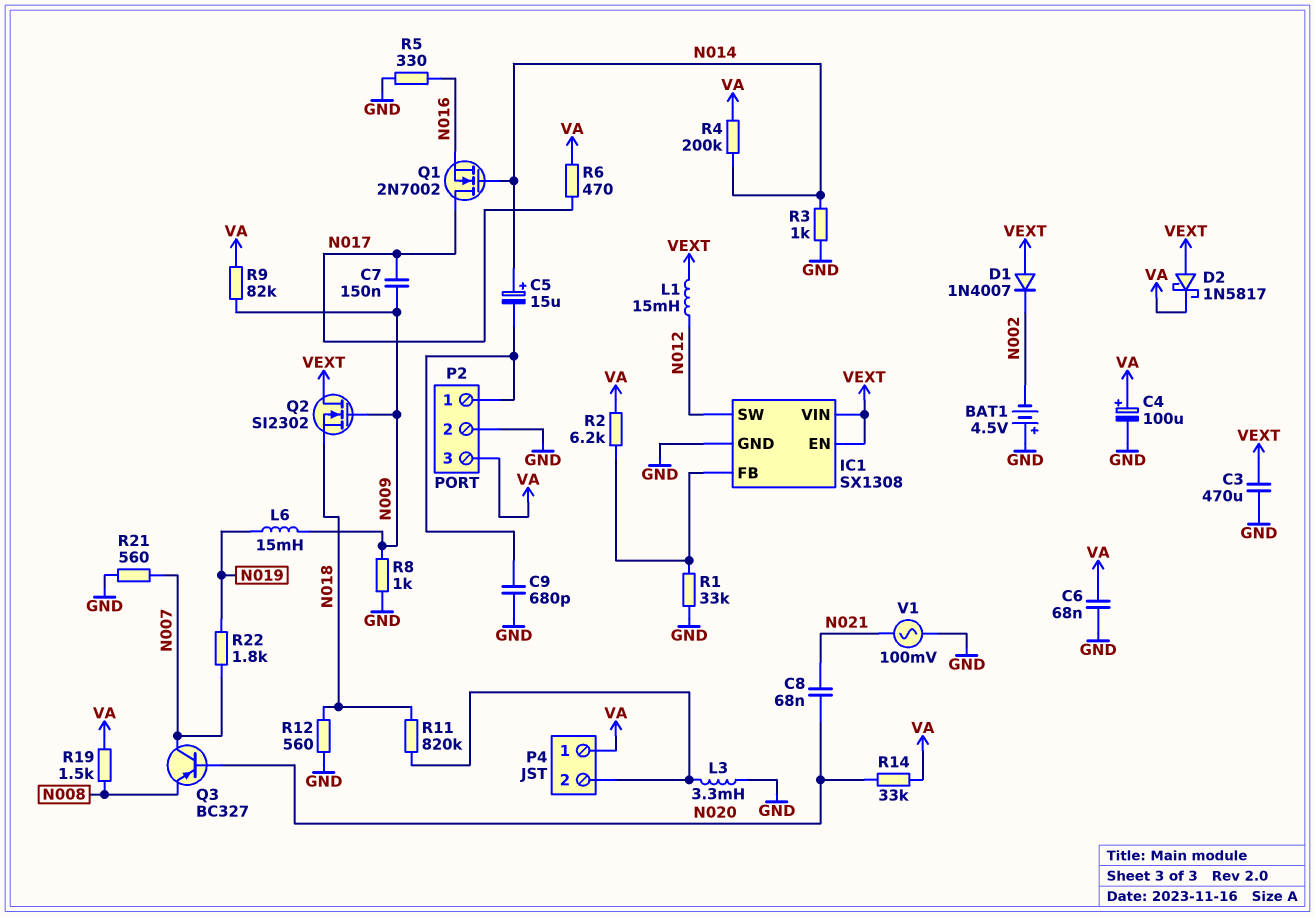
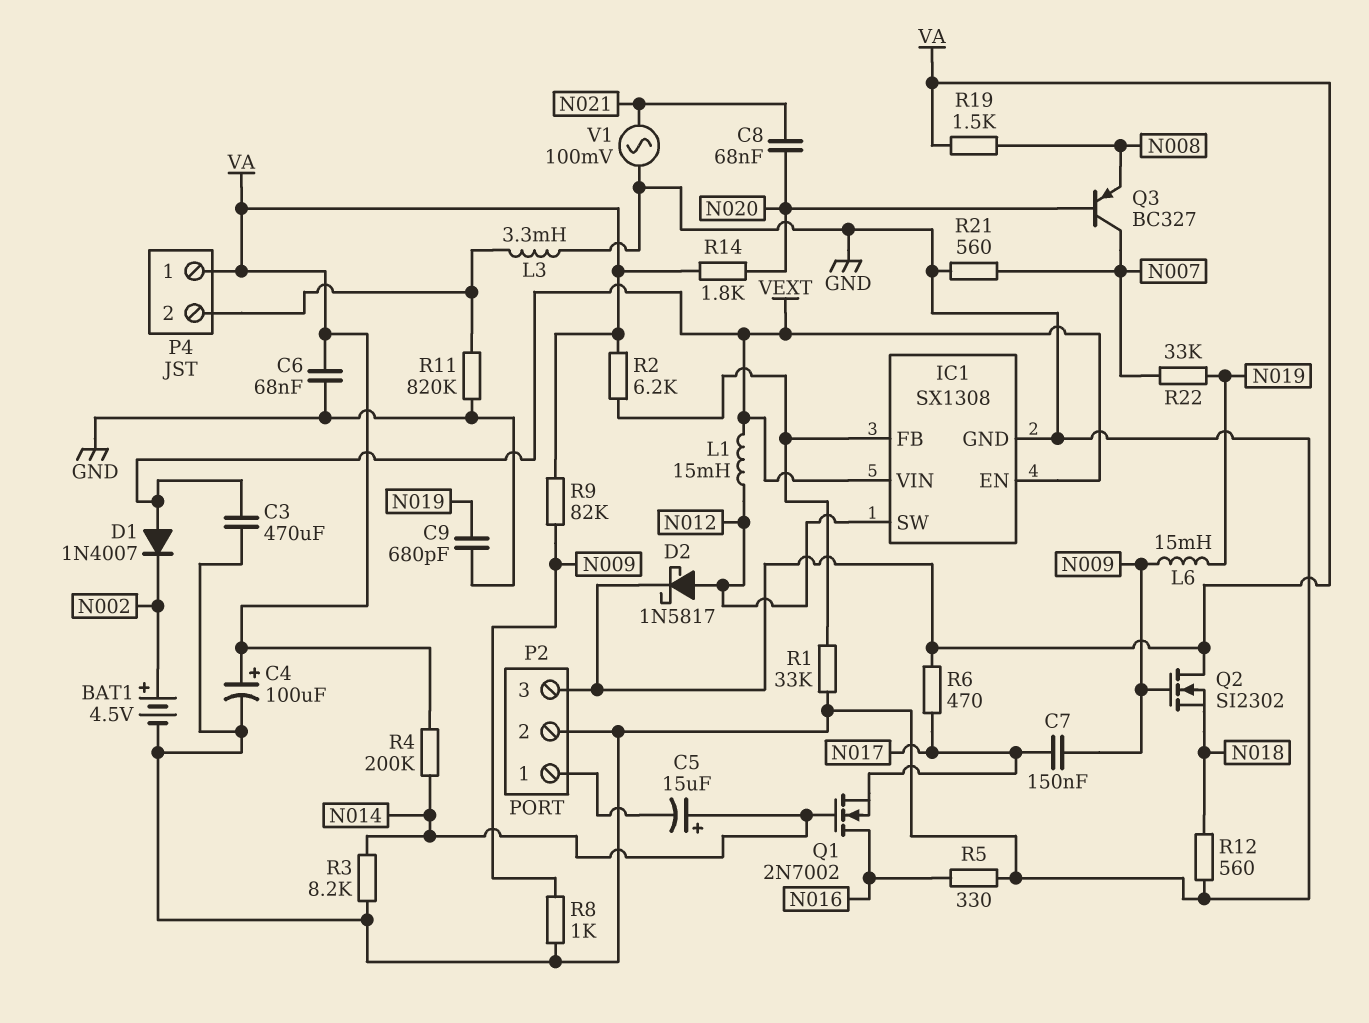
BAT1: 4.5V (plus GND, minus N002) -> 4.5V (plus N002, minus GND)
C9: 680pF (GND, P2/1) -> 680pF (GND, N019)
D2: schottky 1N5817 (A VEXT, K VA) -> schottky 1N5817 (A N012, K VA)
Q1: NMOS 2N7002 (G N014, D N017, S N016) -> NMOS 2N7002 (G N014, D N016, S N017)
Q2: NMOS SI2302 (G N009, D VEXT, S N018) -> NMOS SI2302 (G N009, D VA, S N018)
R3: 1k (GND, N014) -> 8.2k (GND, N014)
R11: 820k (N018, P4/2) -> 820k (GND, P4/2)
R14: 33k (N020, VA) -> 1.8k (N020, VA)
R22: 1.8k (N007, N019) -> 33k (N007, N019)

